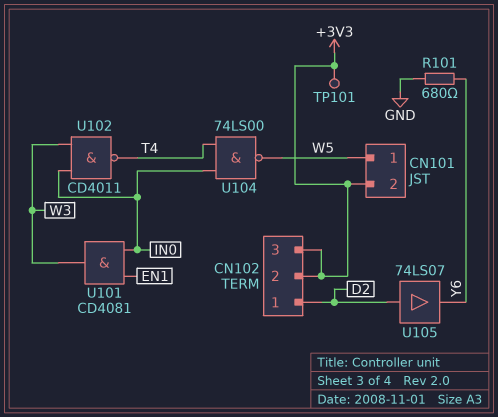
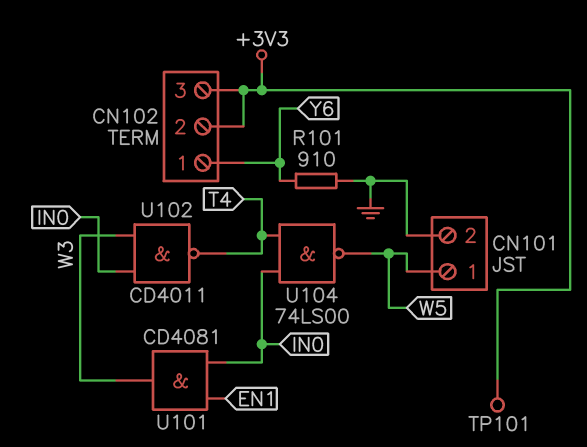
CN101 pin 2: +3V3 -> GND
CN102 pin 1: D2 -> Y6
R101: 680 (GND, Y6) -> 910 (GND, Y6)
U105: buffer 74LS07 (in D2, out Y6) -> none

